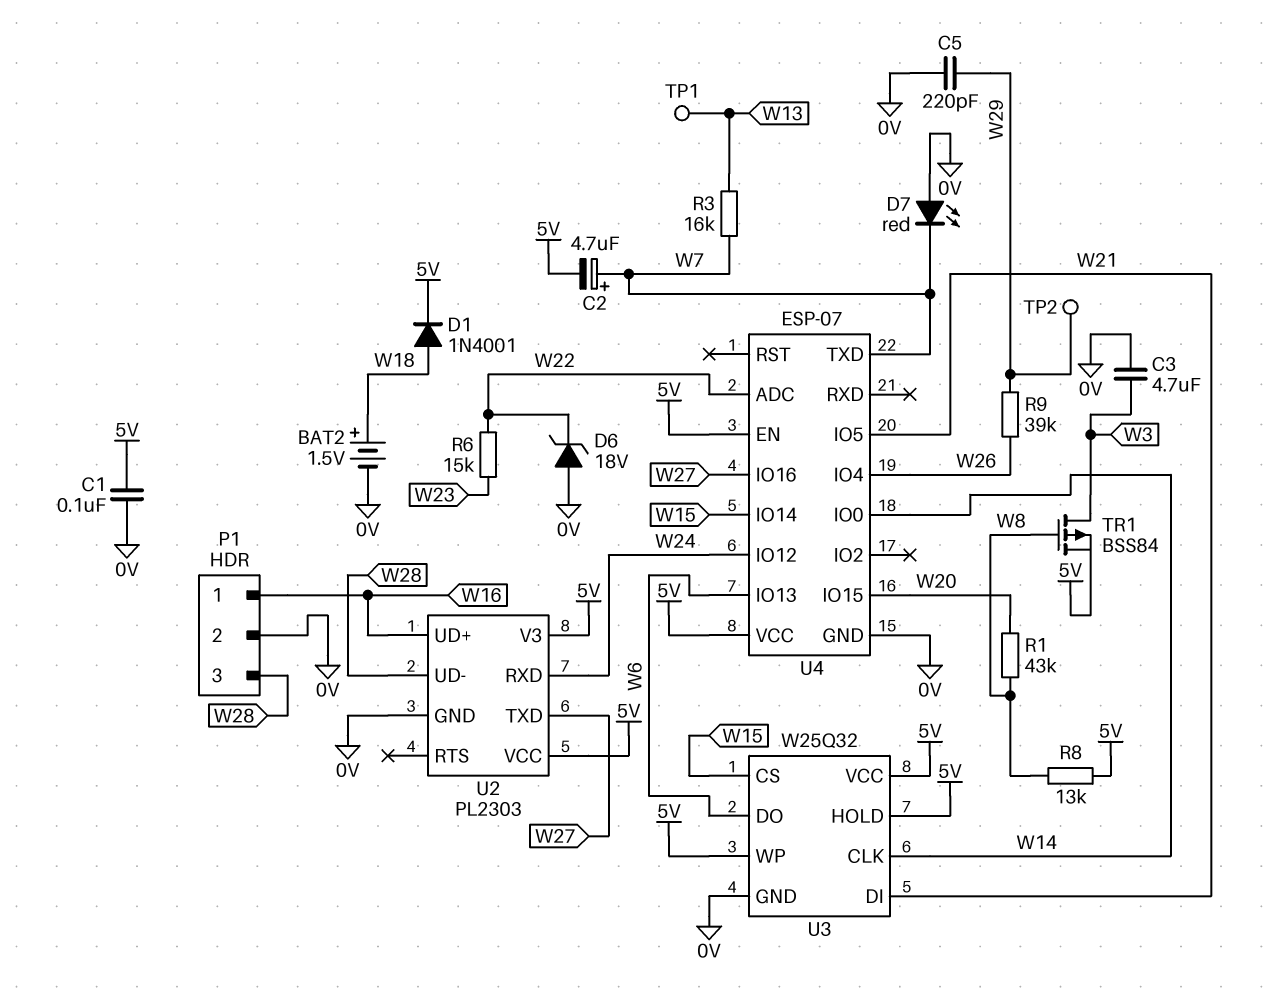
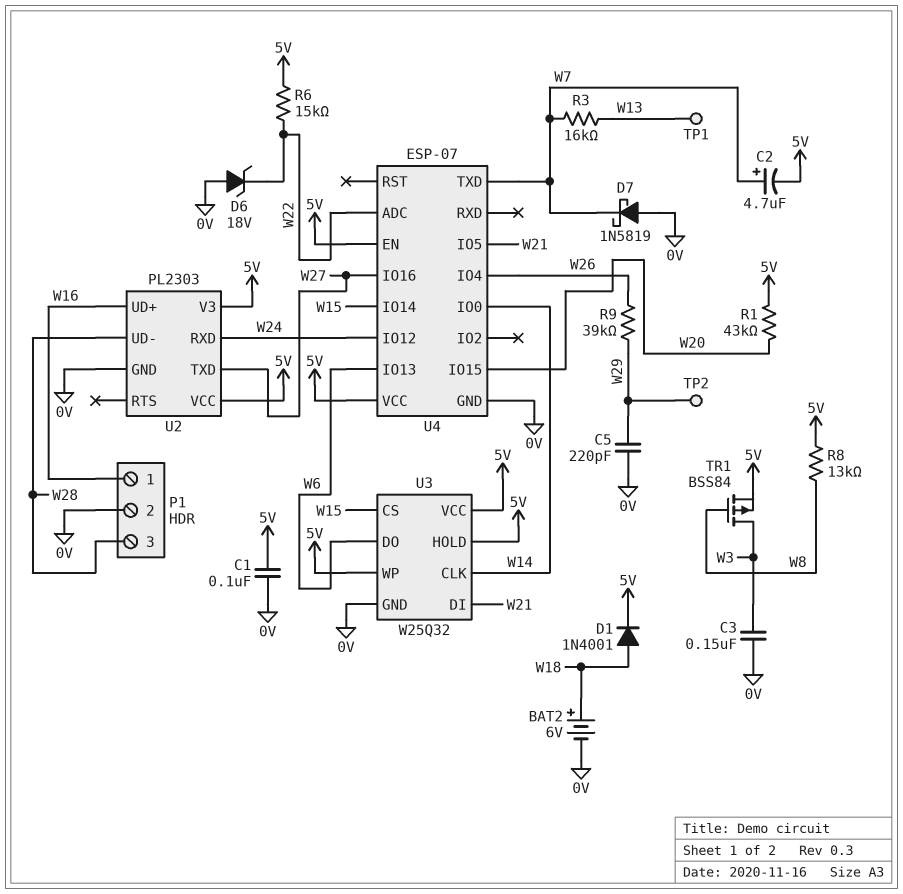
BAT2: 1.5V (plus W18, minus 0V) -> 6V (plus W18, minus 0V)
C3: 4.7uF (0V, W3) -> 150nF (0V, W3)
D7: LED red (A 0V, K W7) -> schottky 1N5819 (A 0V, K W7)
R1: 43k (W8, W20) -> 43k (5V, W20)
R6: 15k (W22, W23) -> 15k (5V, W22)

